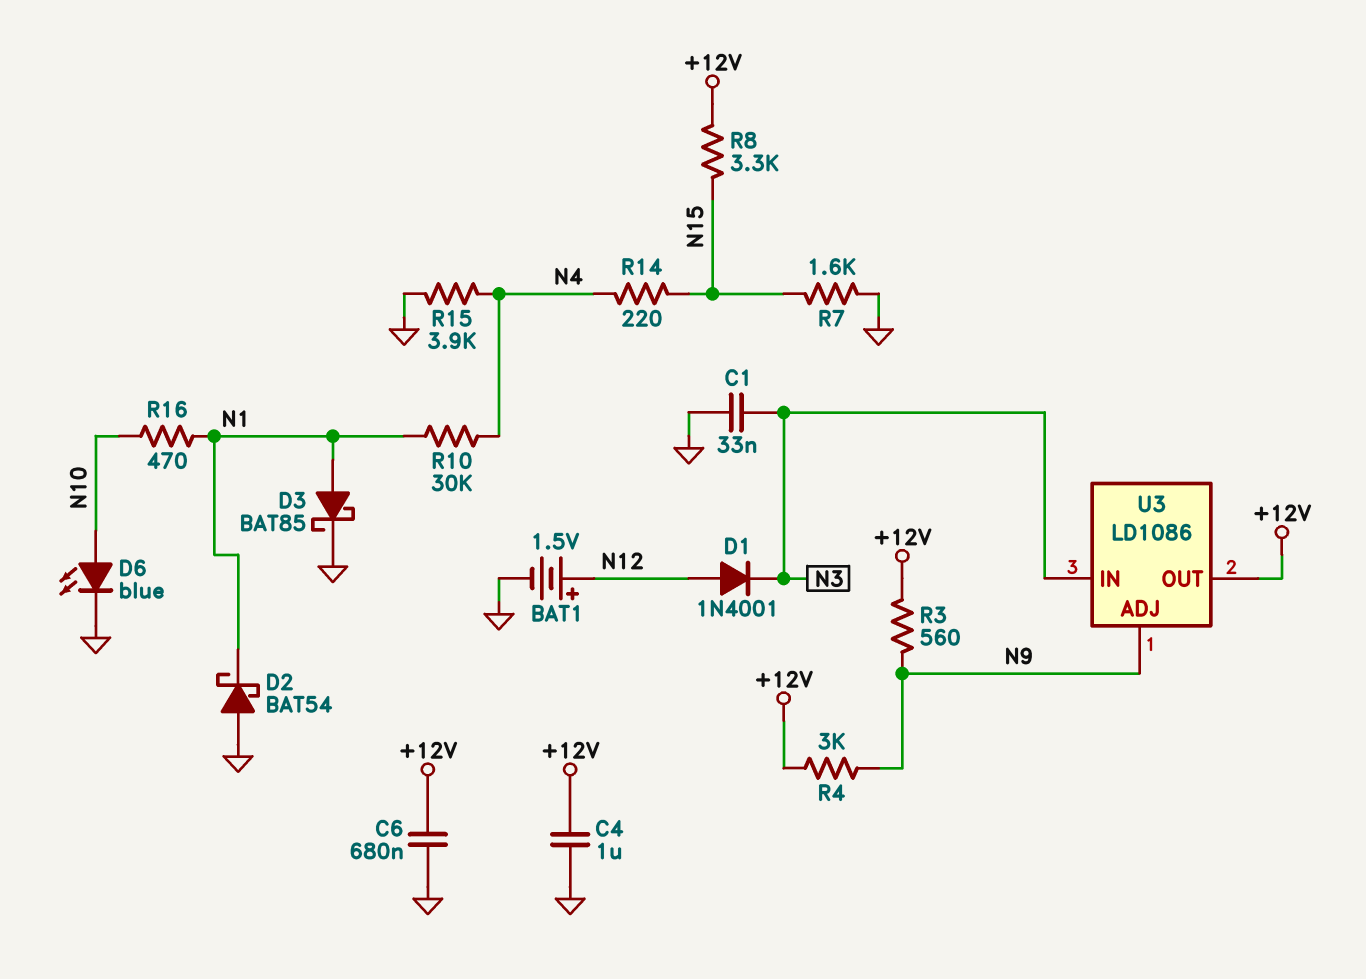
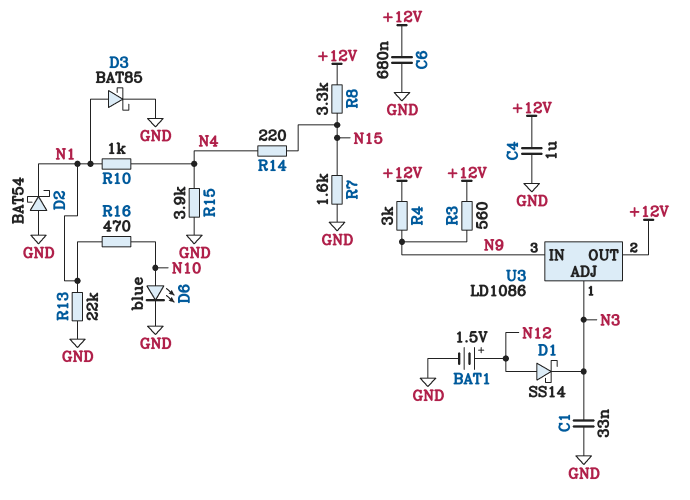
D1: diode 1N4001 (A N12, K N3) -> schottky SS14 (A N12, K N3)
R10: 30k (N1, N4) -> 1k (N1, N4)
R13: none -> 22k (GND, N1)
U3 pin ADJ: N9 -> N3
U3 pin IN: N3 -> N9

